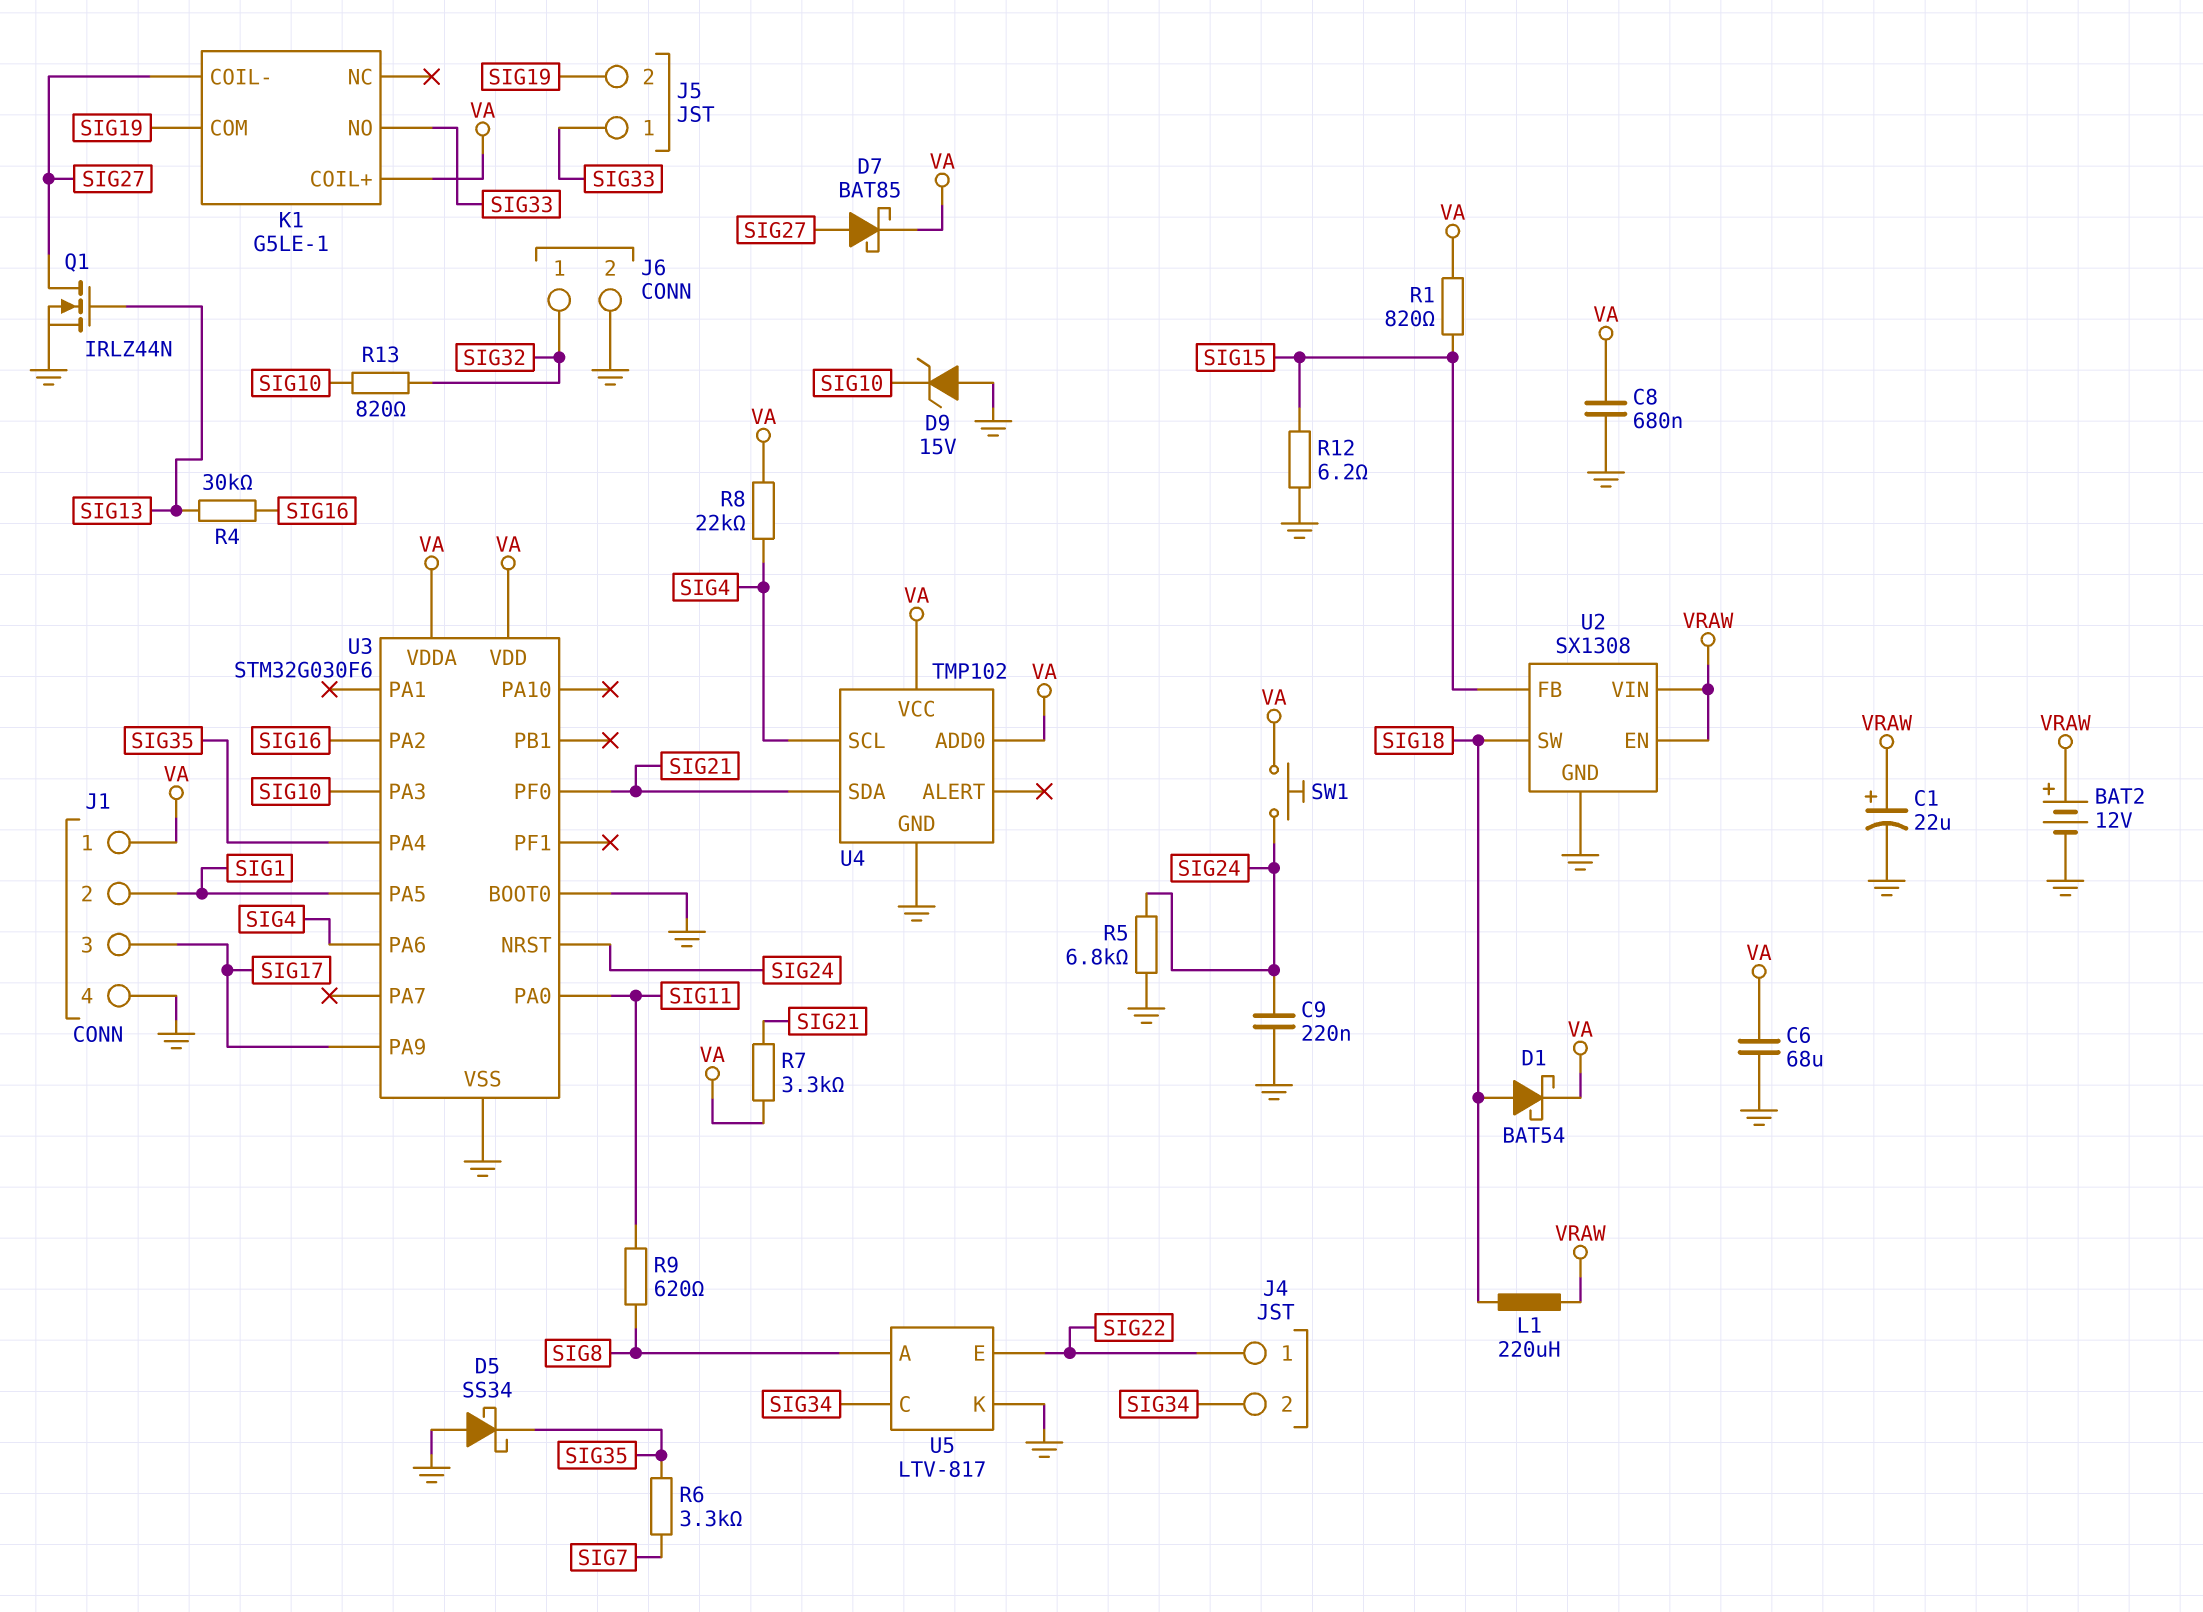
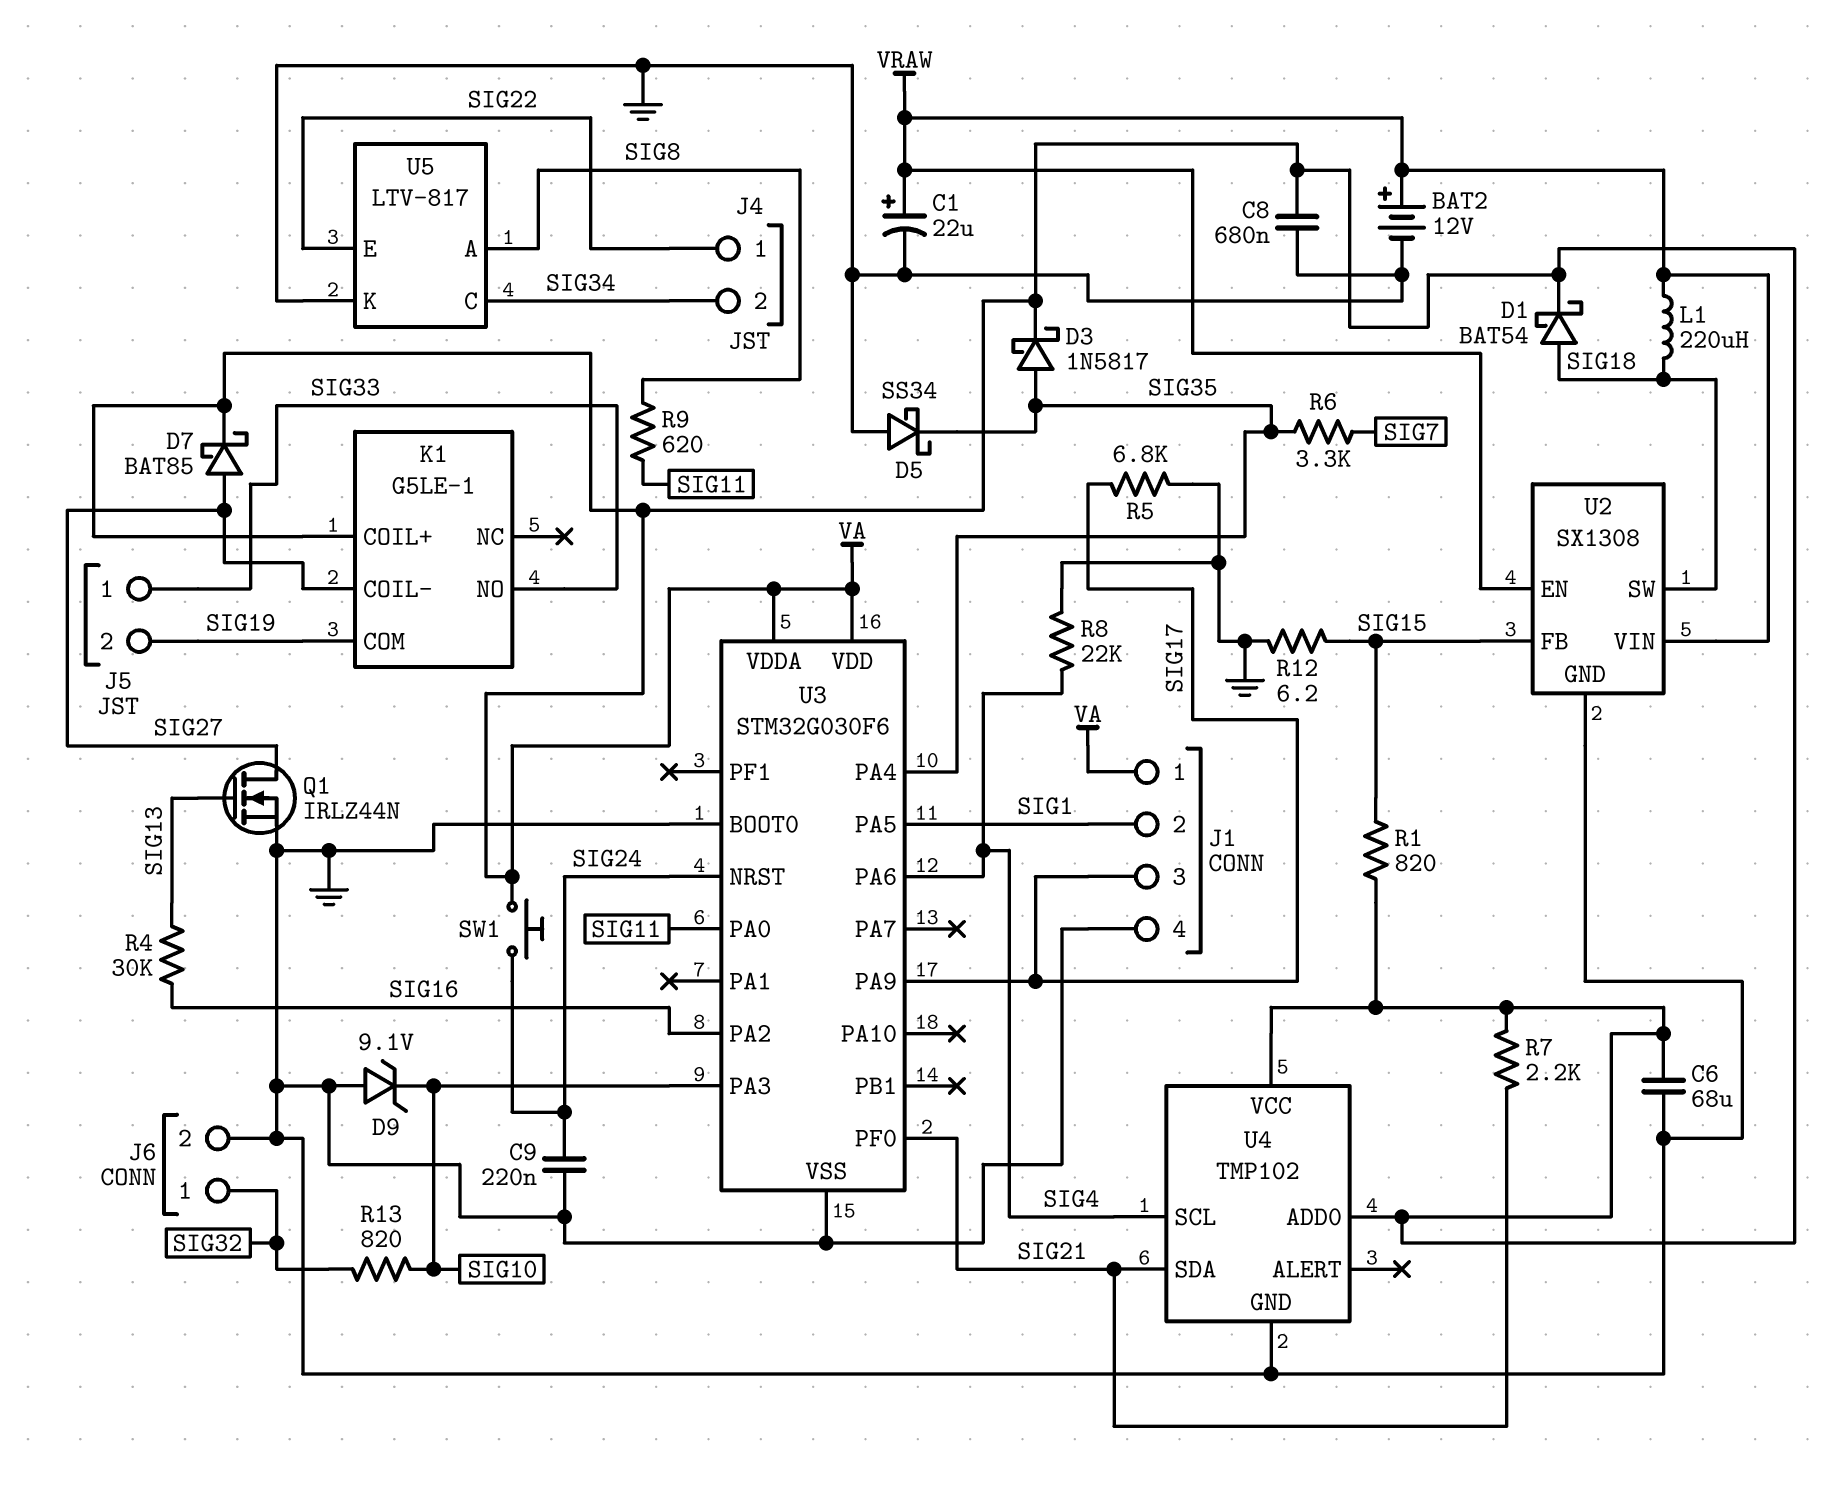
D3: none -> schottky 1N5817 (A SIG35, K VA)
D9: zener 15V (A GND, K SIG10) -> zener 9.1V (A GND, K SIG10)
R5: 6.8k (GND, SIG24) -> 6.8k (GND, SIG17)
R7: 3.3k (SIG21, VA) -> 2.2k (SIG21, VA)
R8: 22k (SIG4, VA) -> 22k (GND, SIG4)

